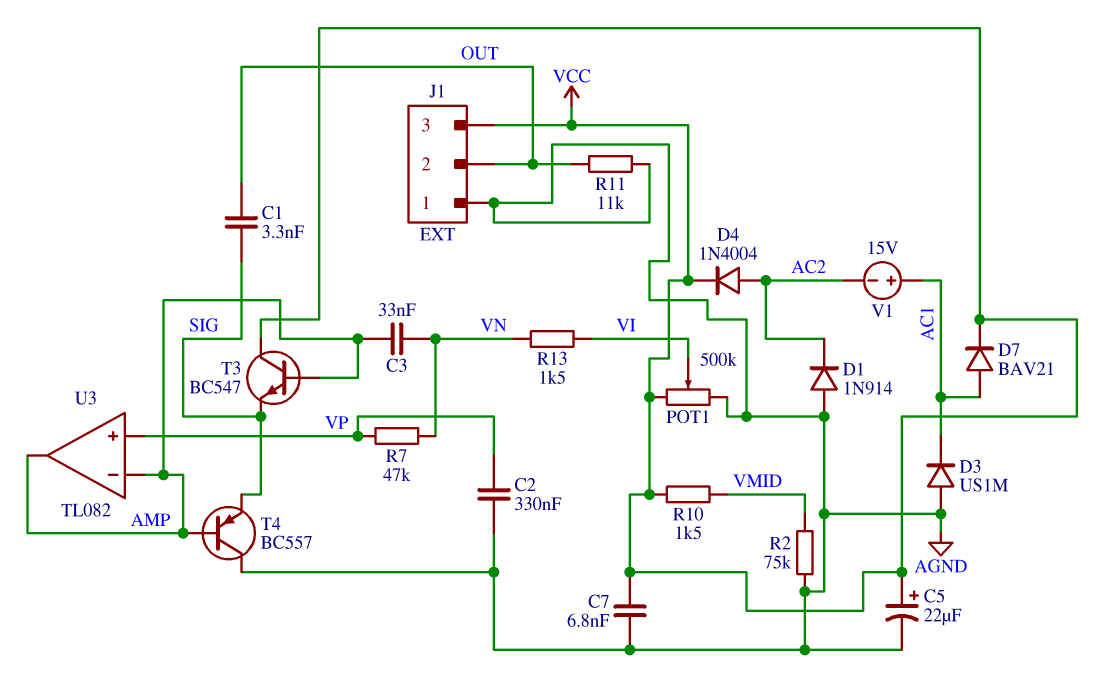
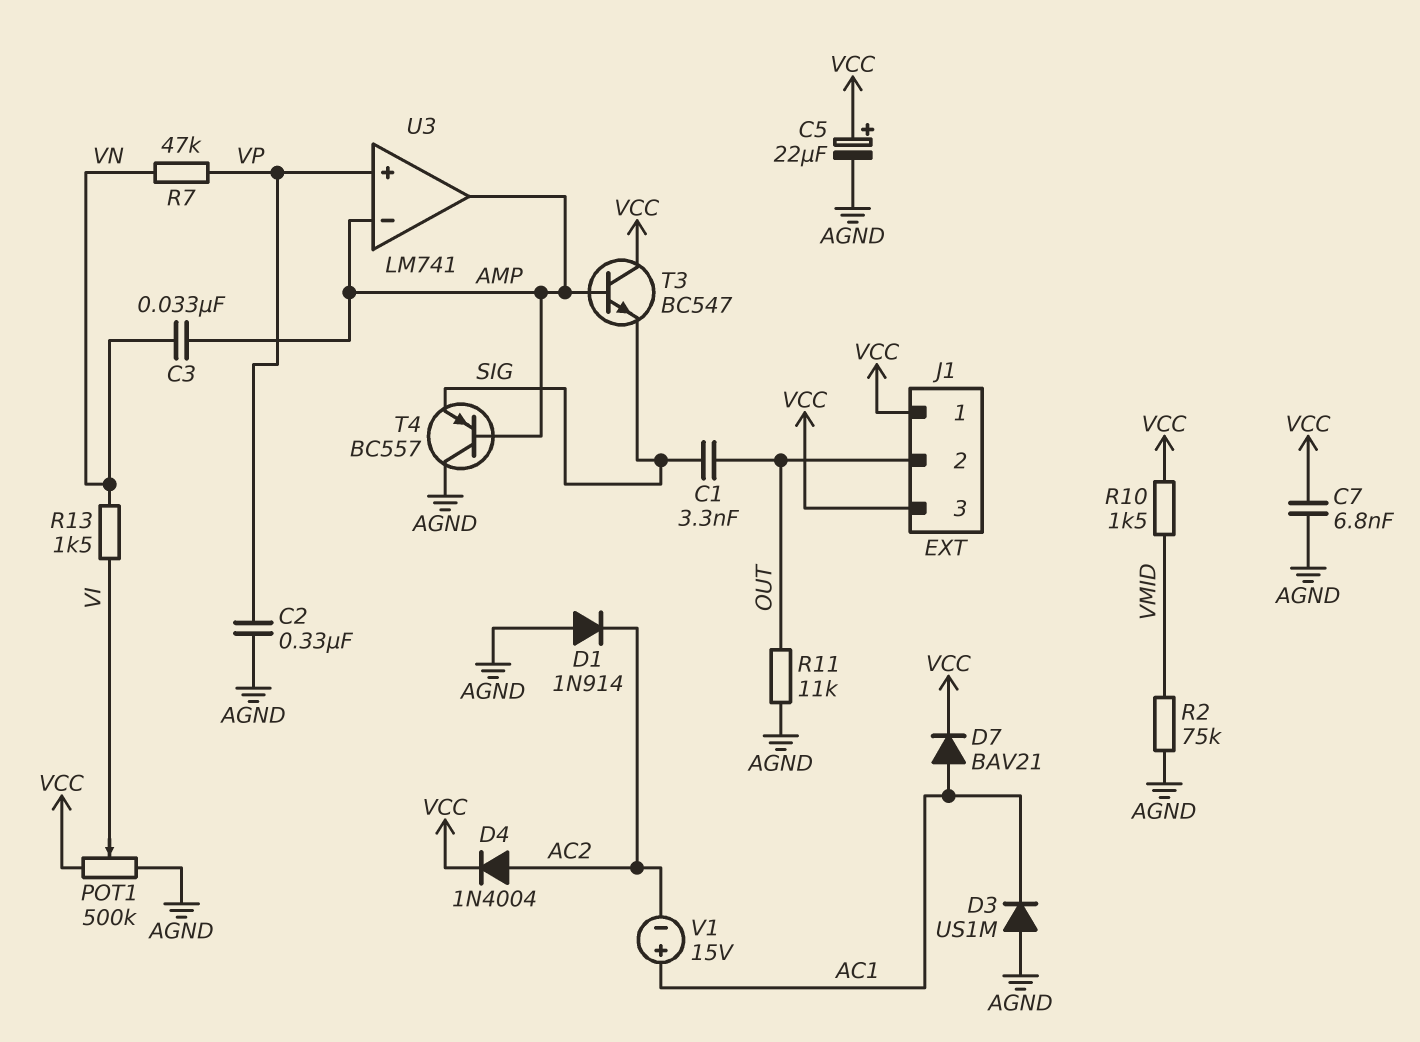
J1 pin 1: AGND -> VCC
U3: TL082 -> LM741

